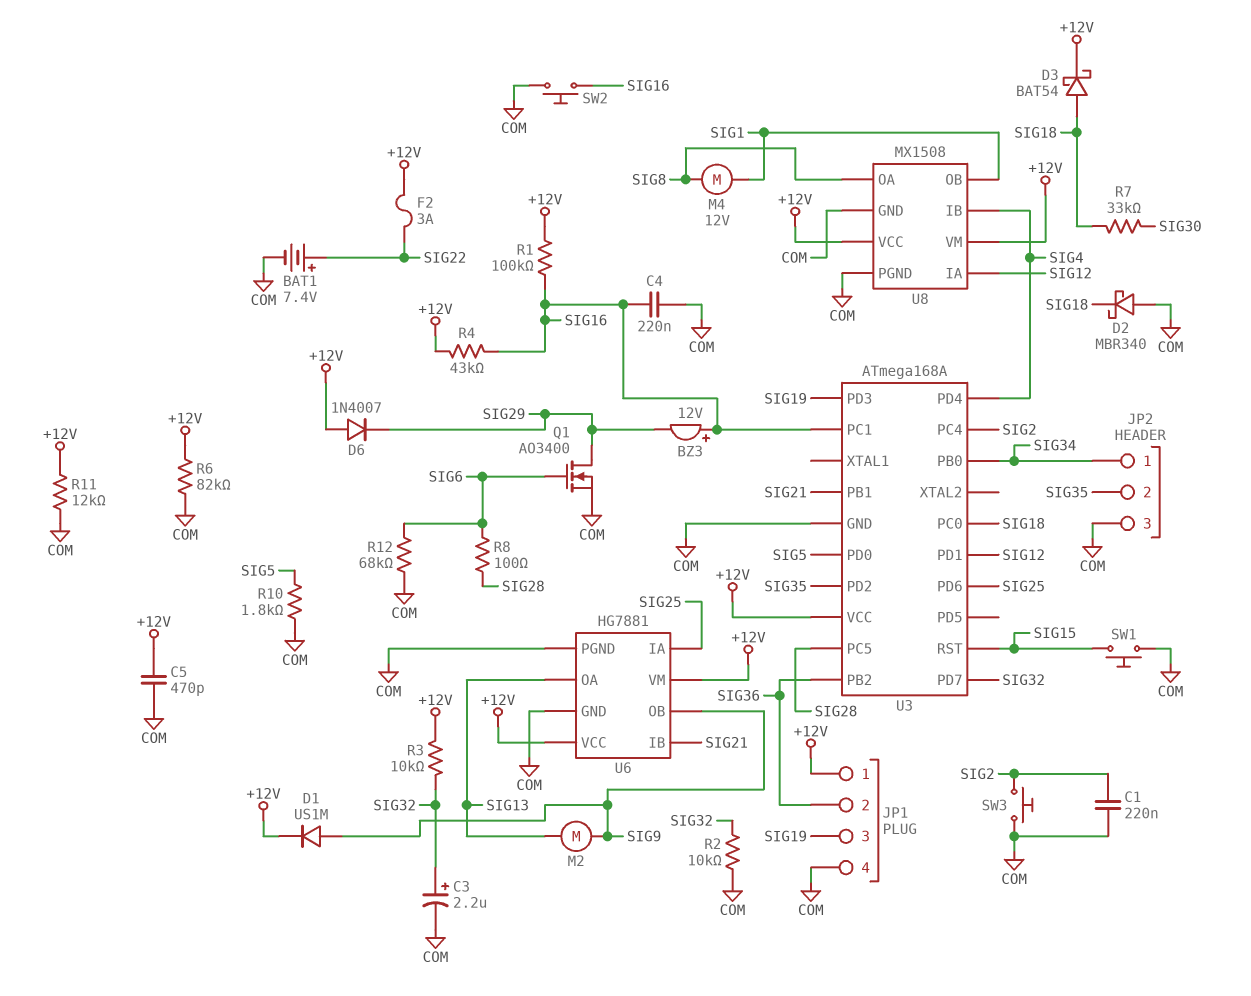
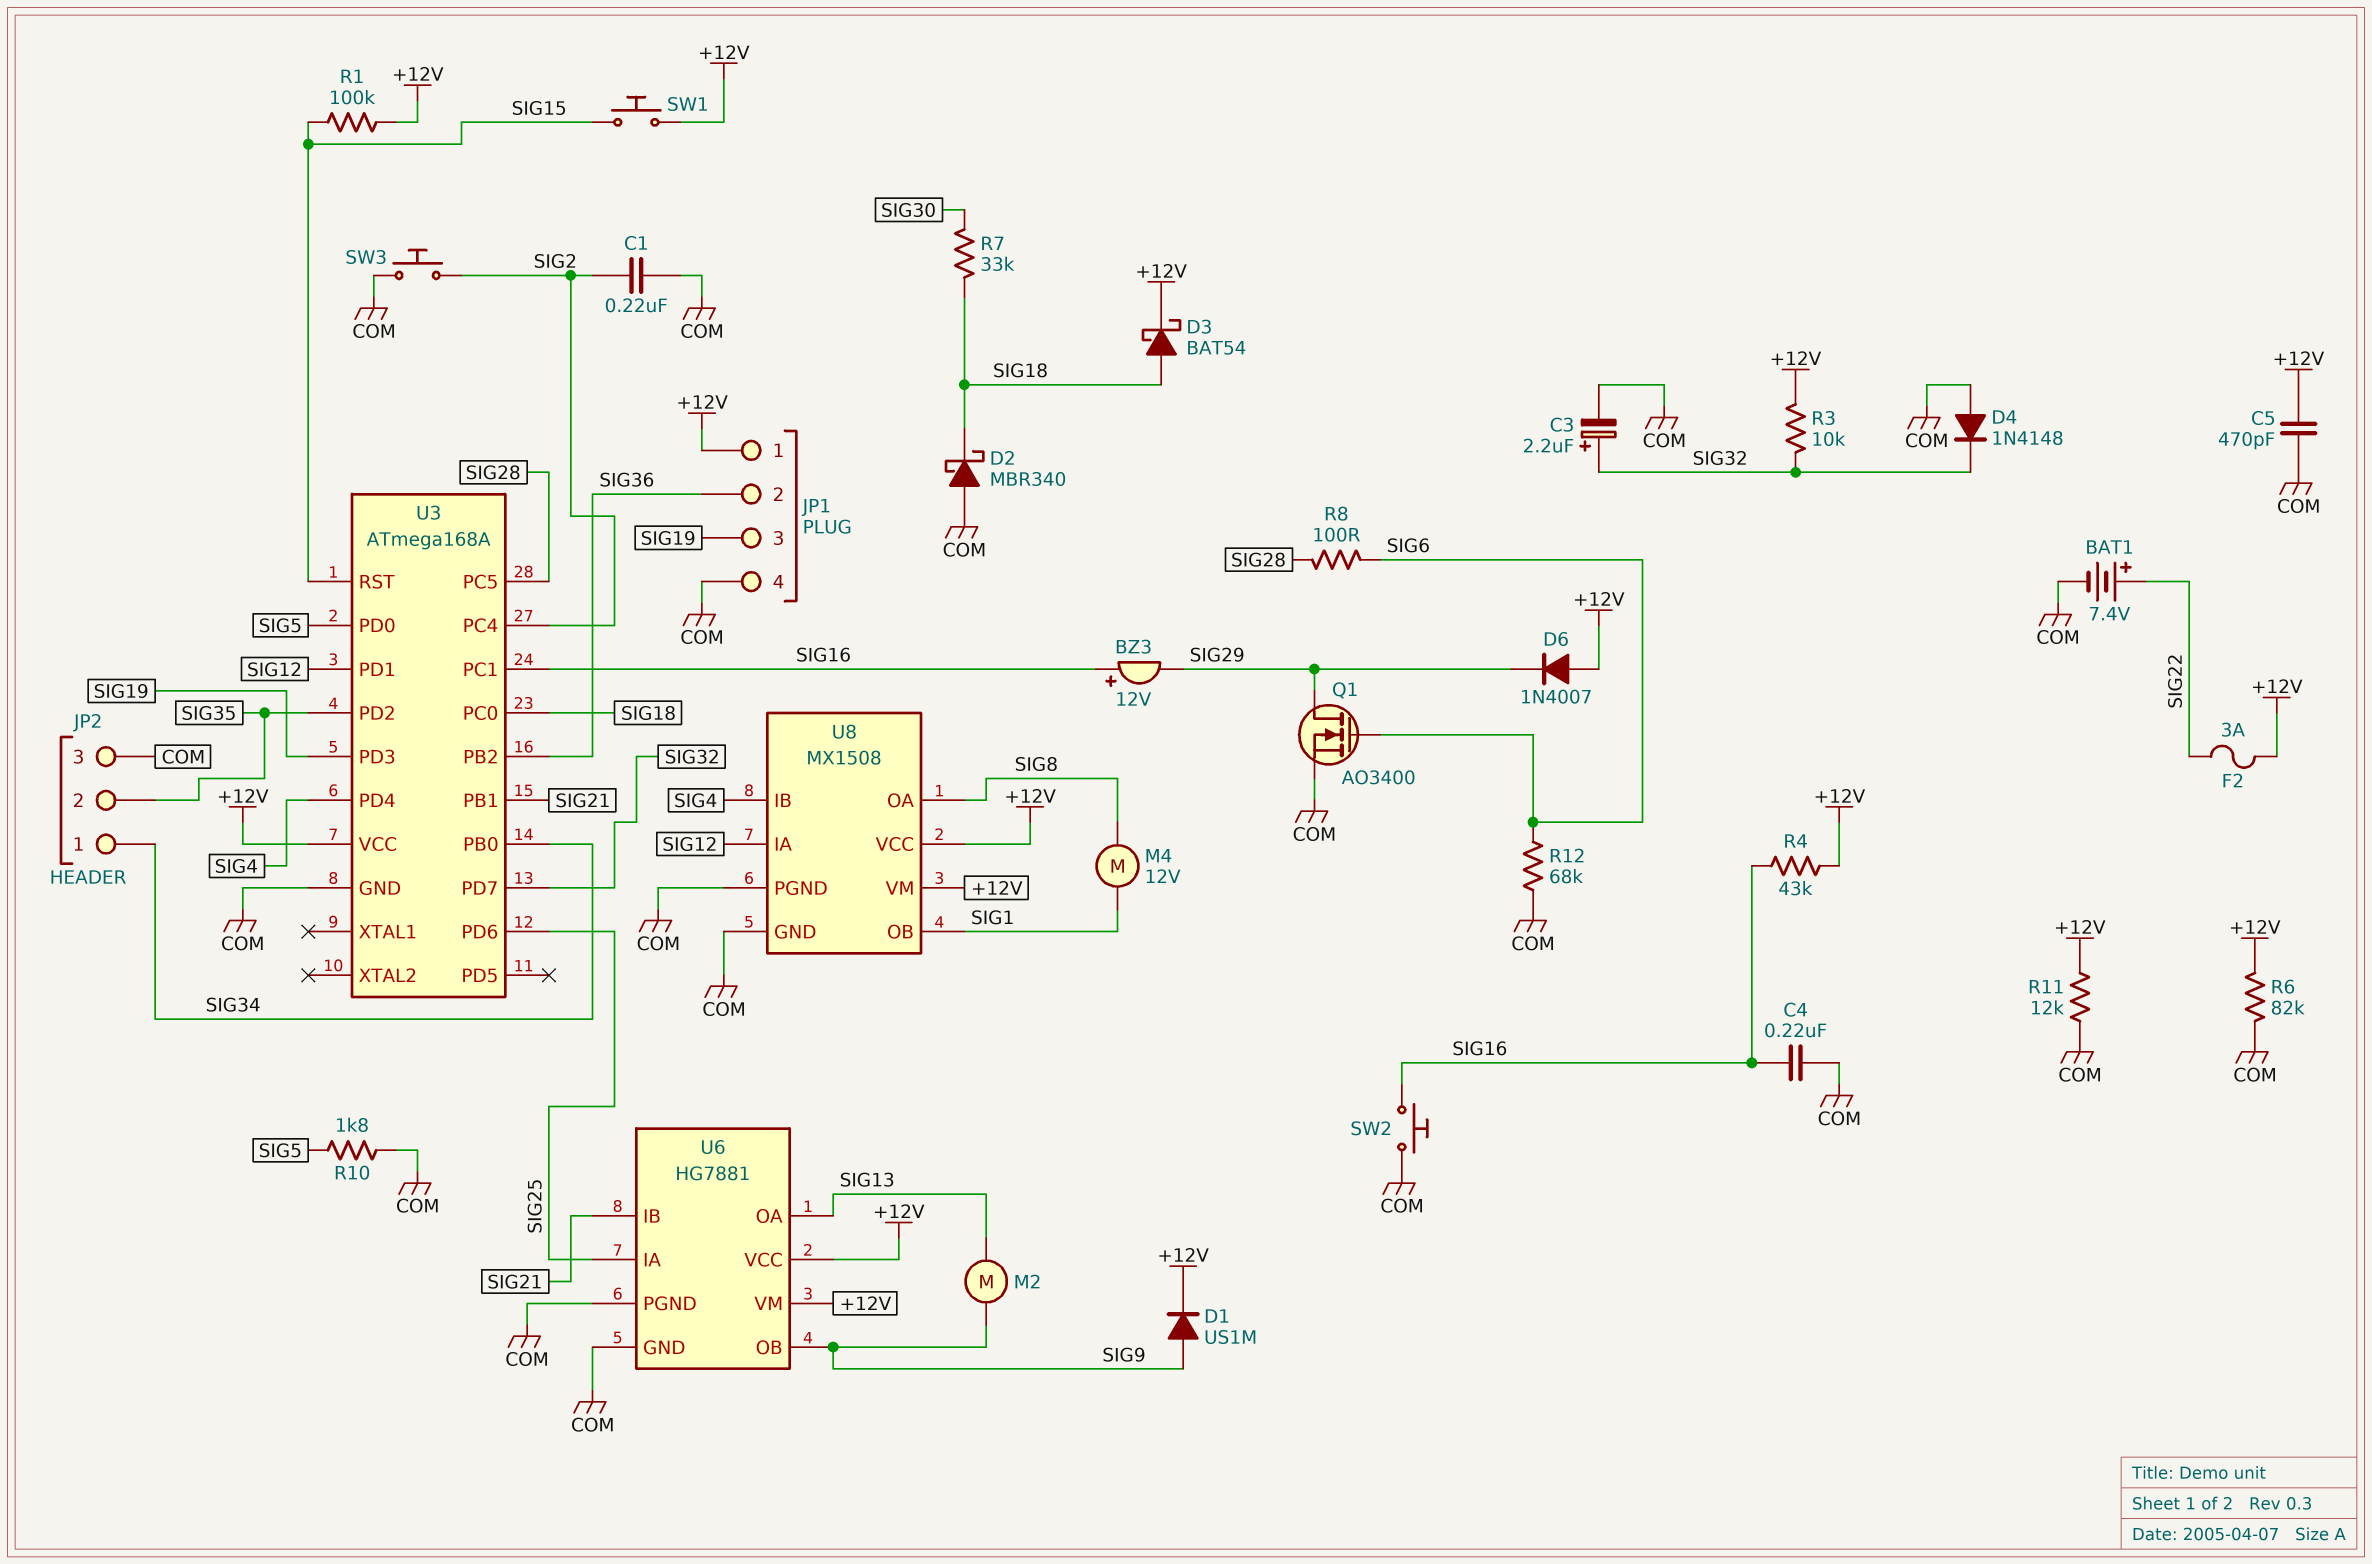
D4: none -> diode 1N4148 (A COM, K SIG32)
R1: 100k (+12V, SIG16) -> 100k (+12V, SIG15)
R2: 10k (COM, SIG32) -> none
SW1: button (COM, SIG15) -> button (+12V, SIG15)

